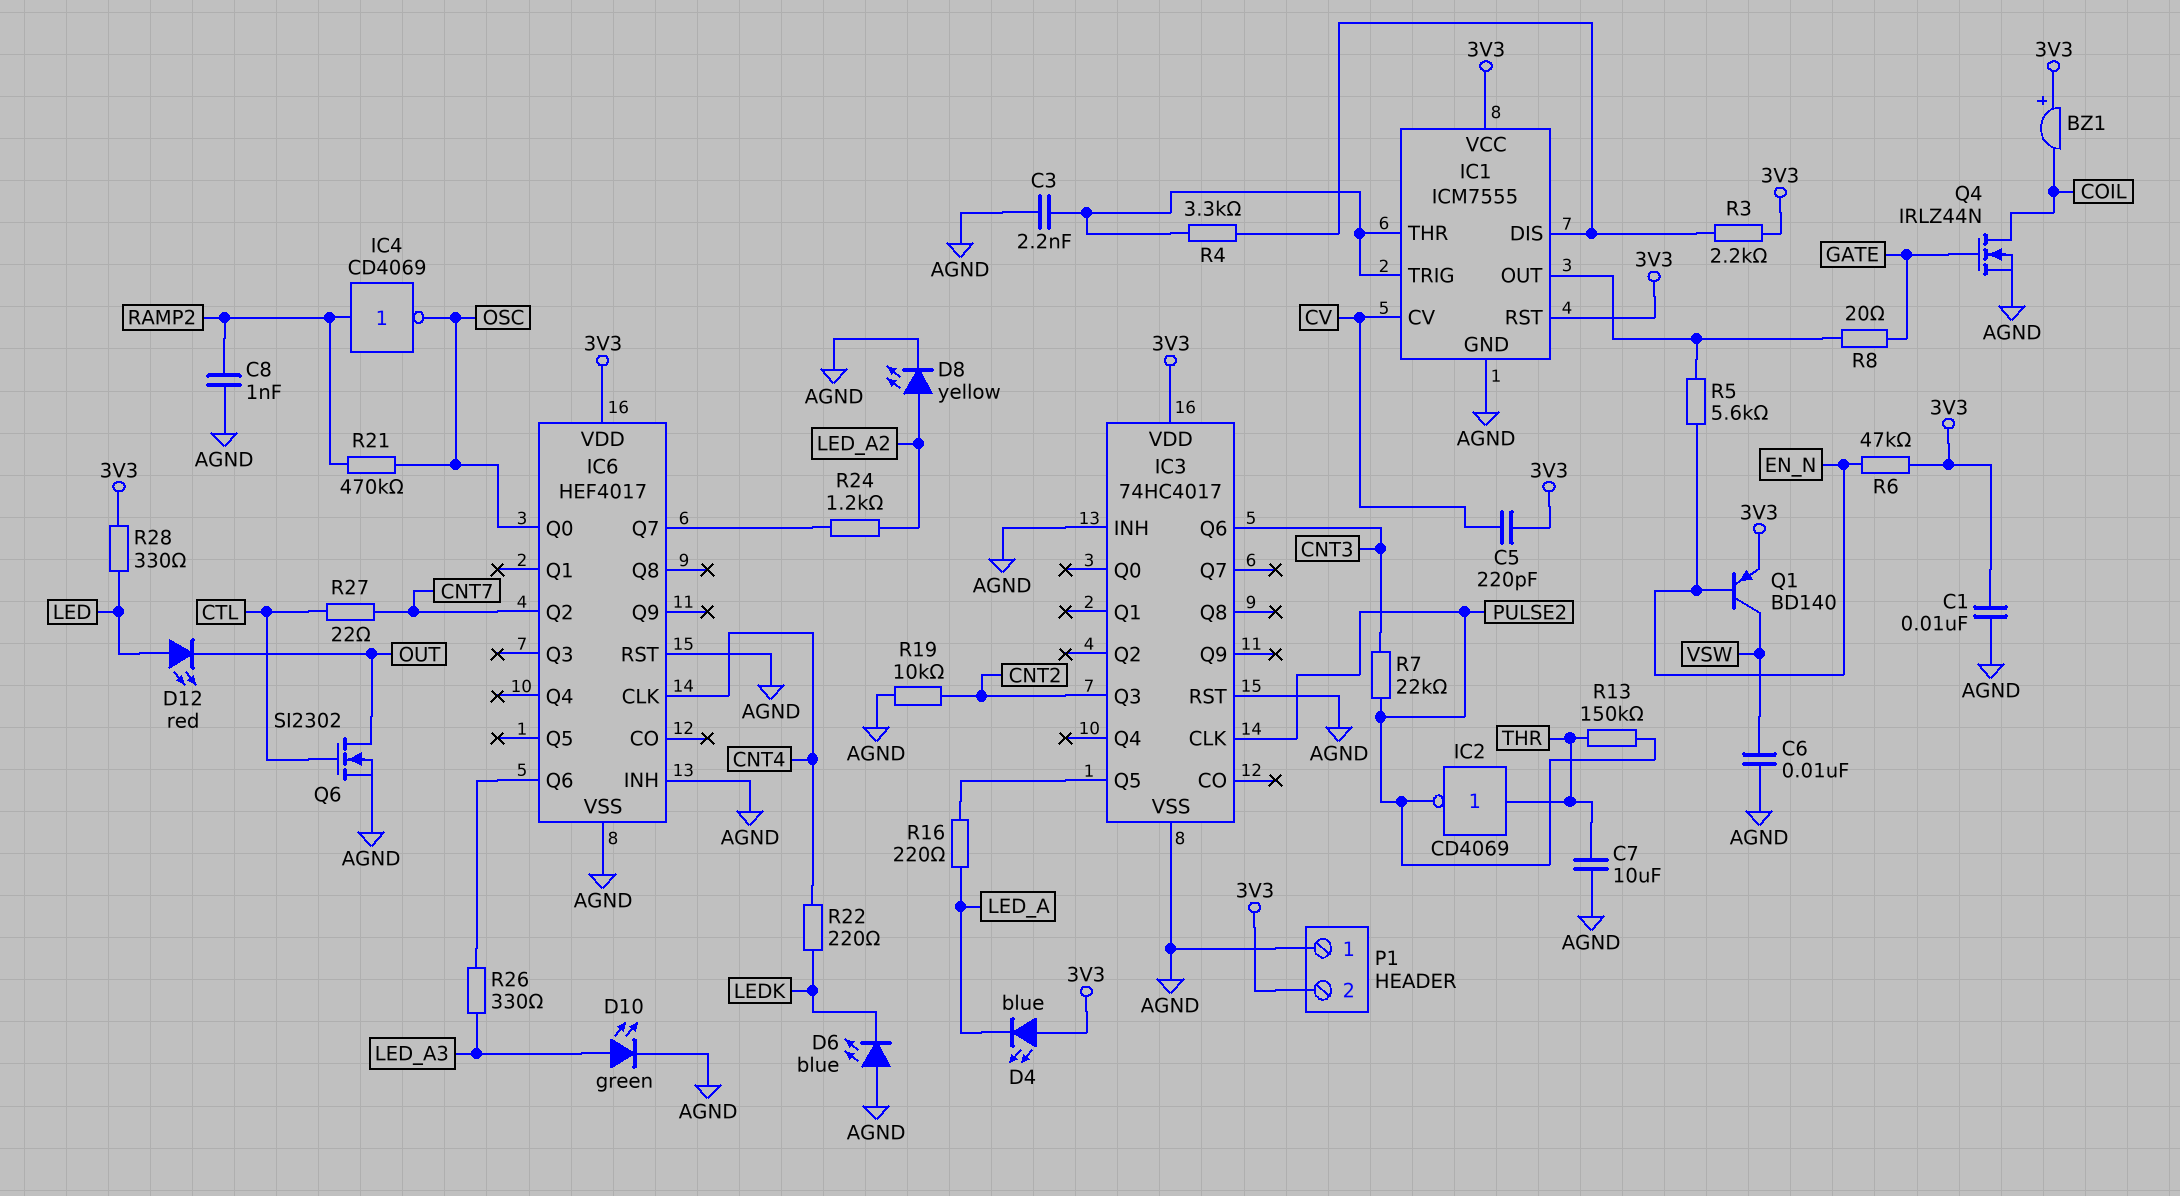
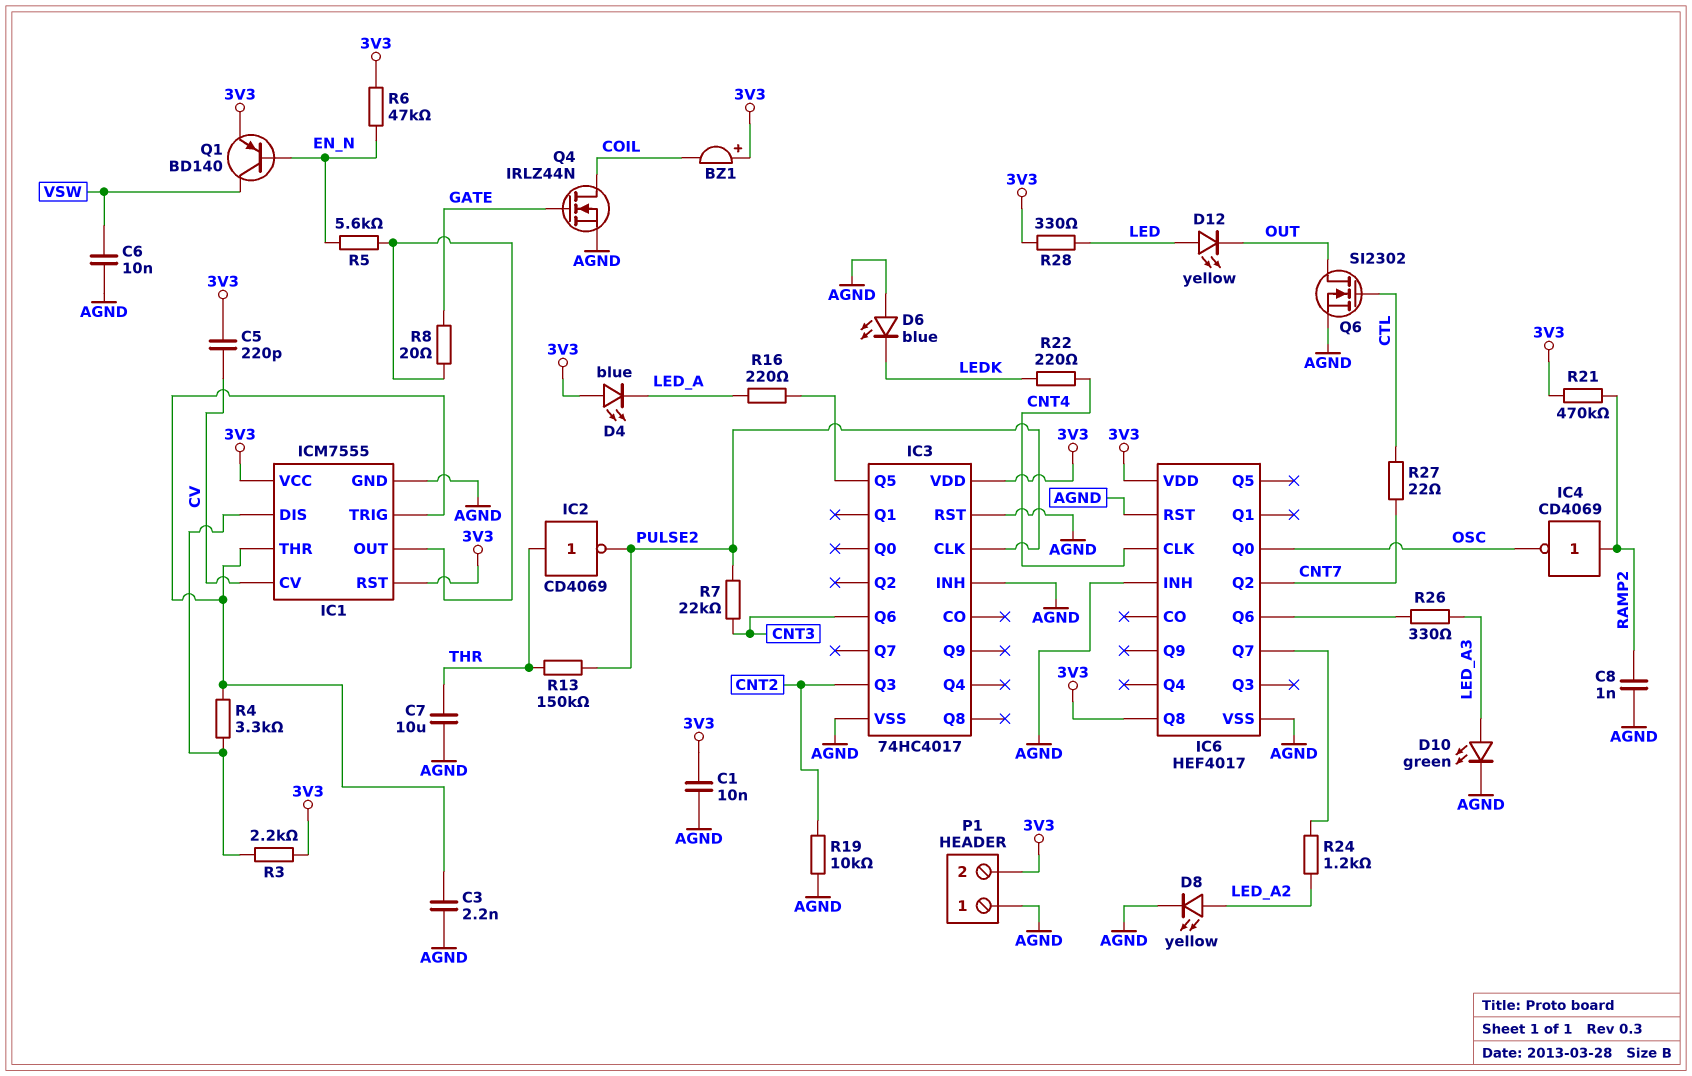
D12: LED red (A LED, K OUT) -> LED yellow (A LED, K OUT)
IC6 pin Q8: none -> 3V3
R21: 470k (OSC, RAMP2) -> 470k (3V3, RAMP2)

